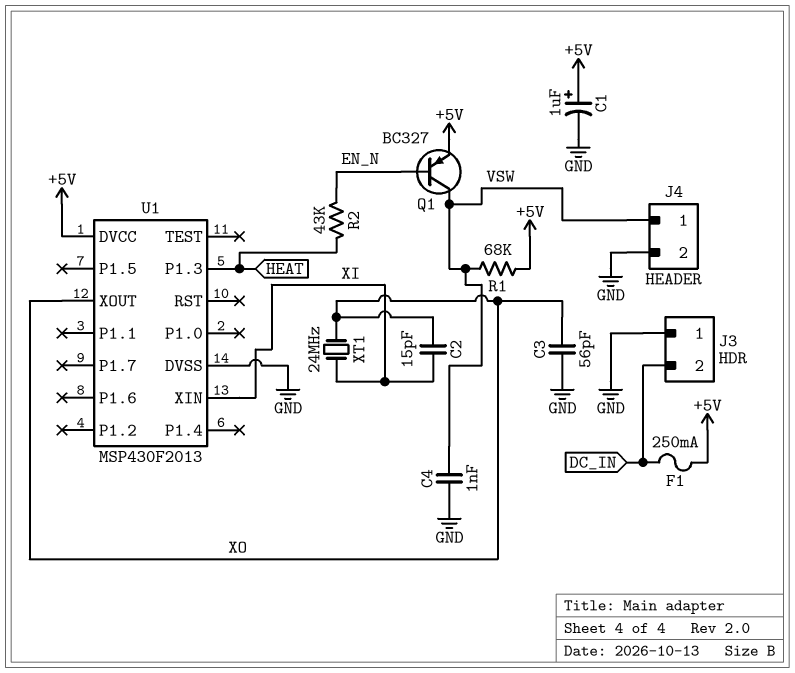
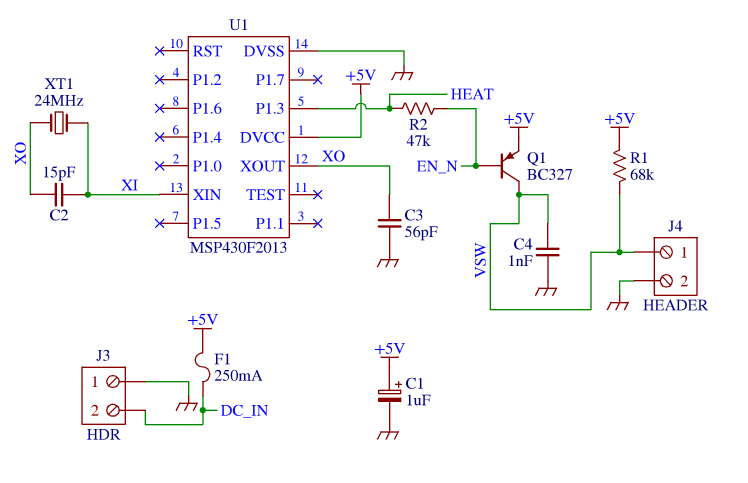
R2: 43k (EN_N, HEAT) -> 47k (EN_N, HEAT)

